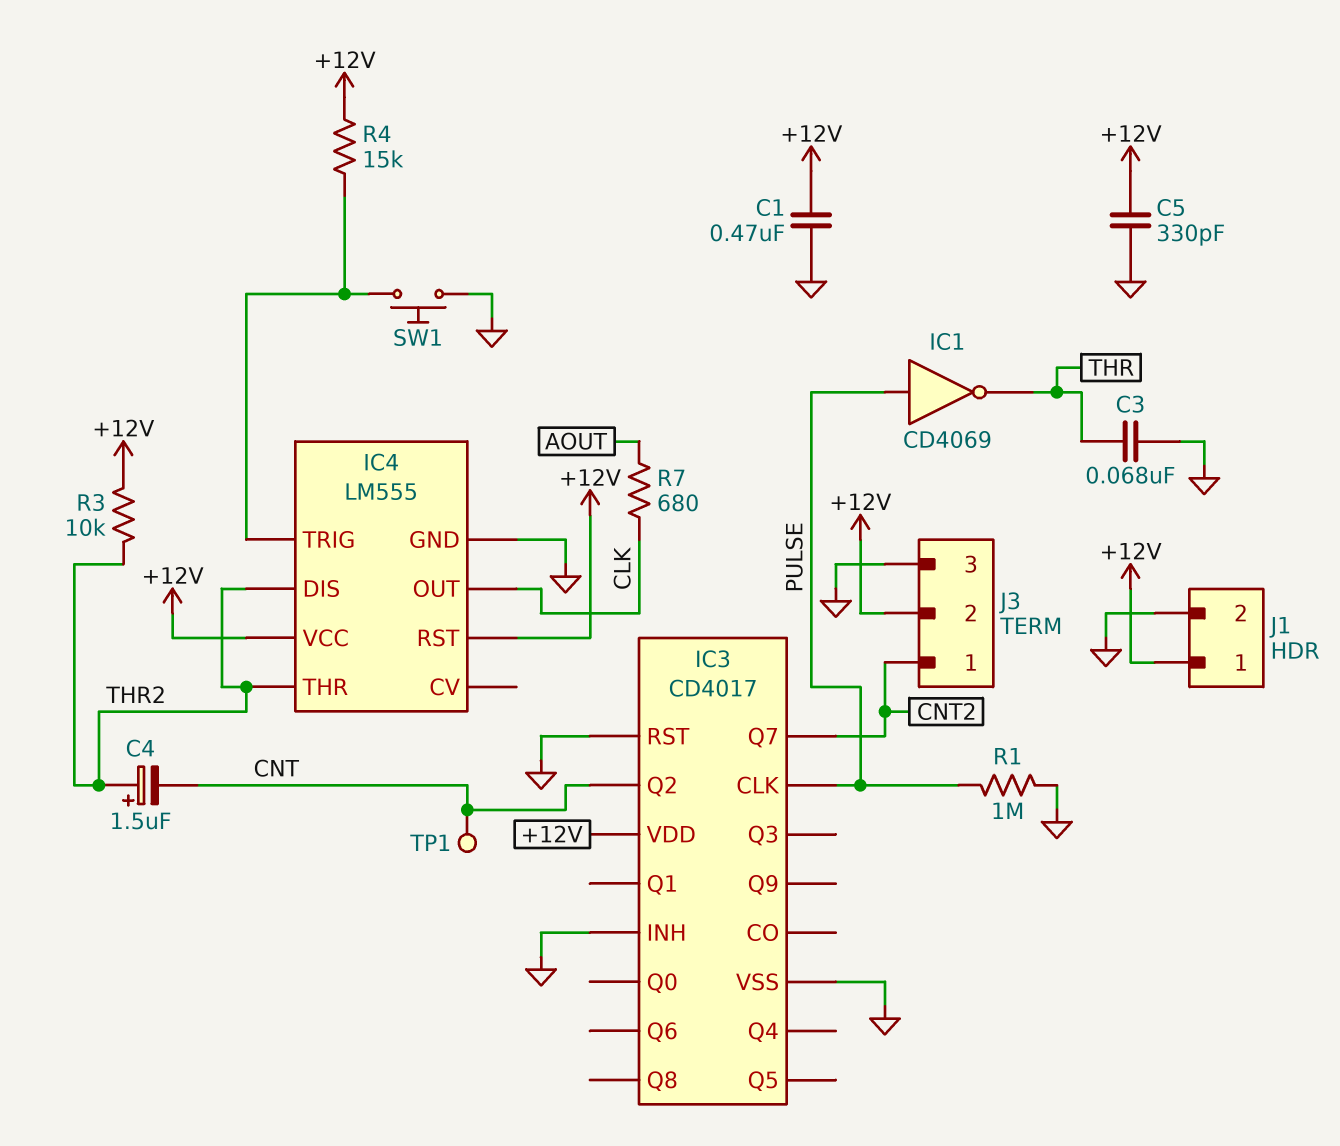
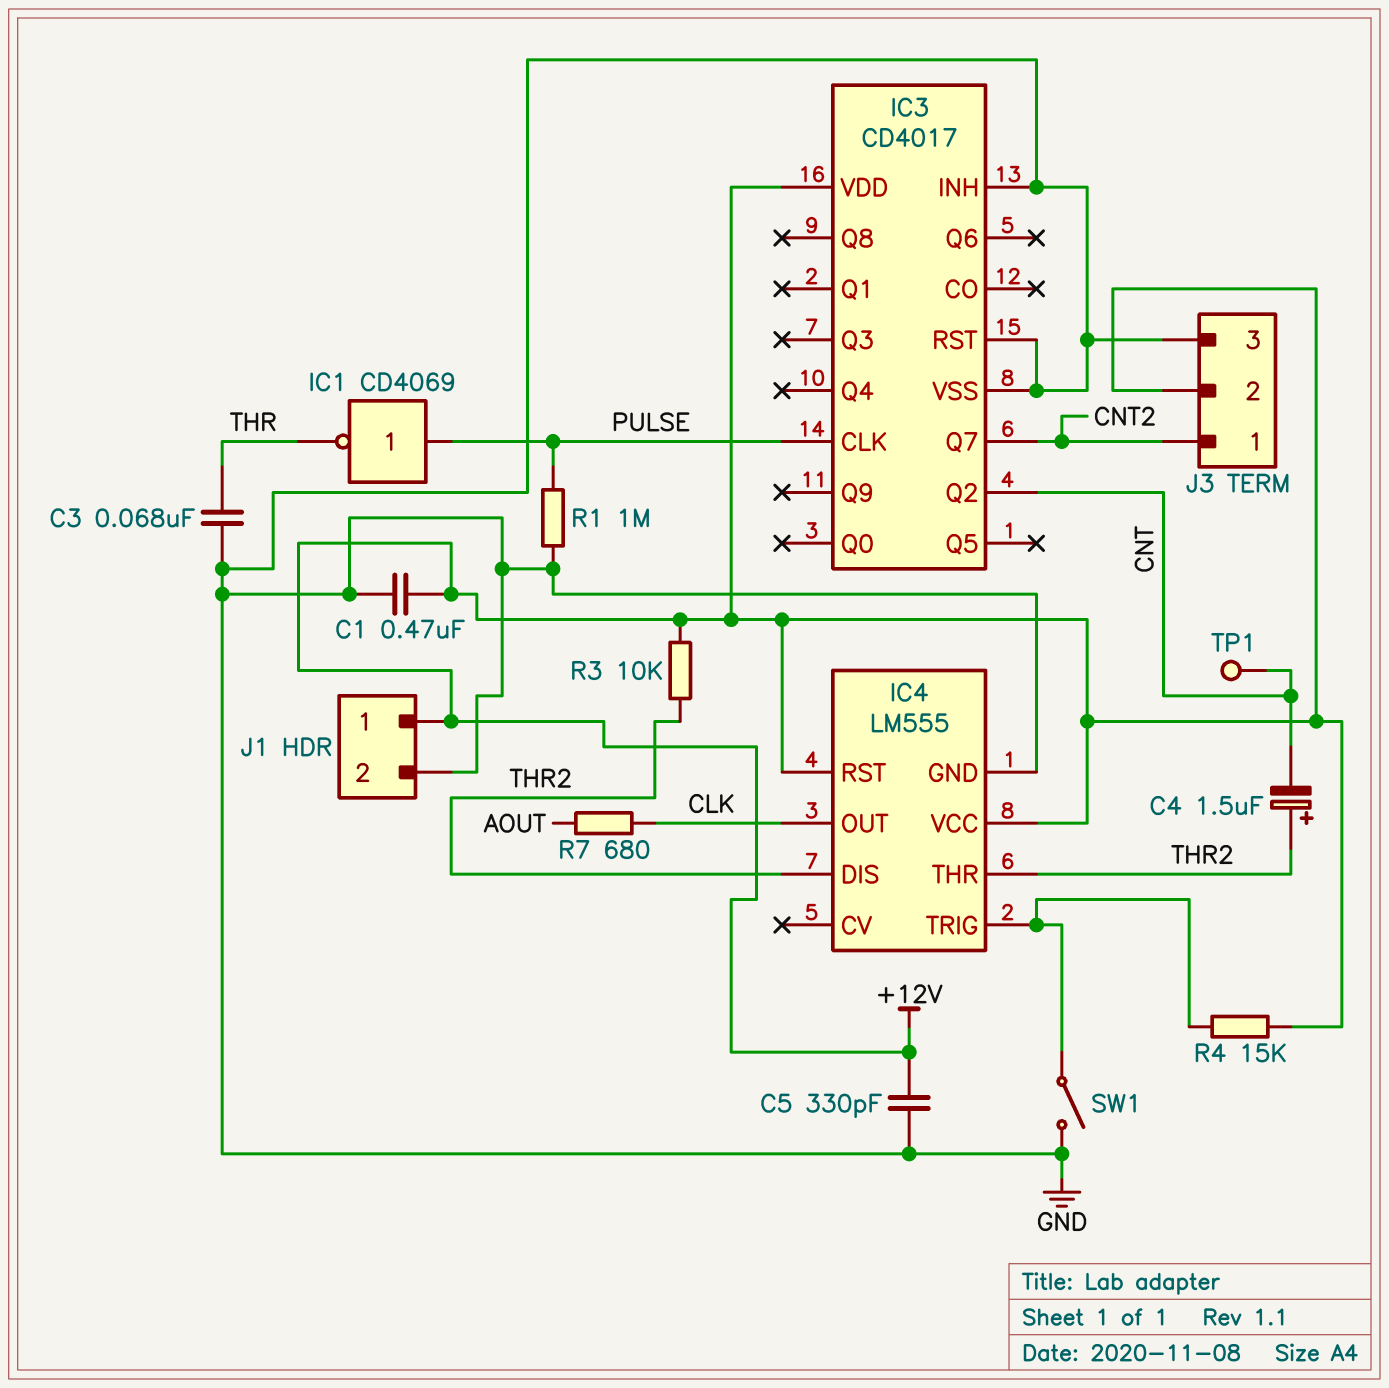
SW1: button (GND, IC4/TRIG) -> switch (GND, IC4/TRIG)

